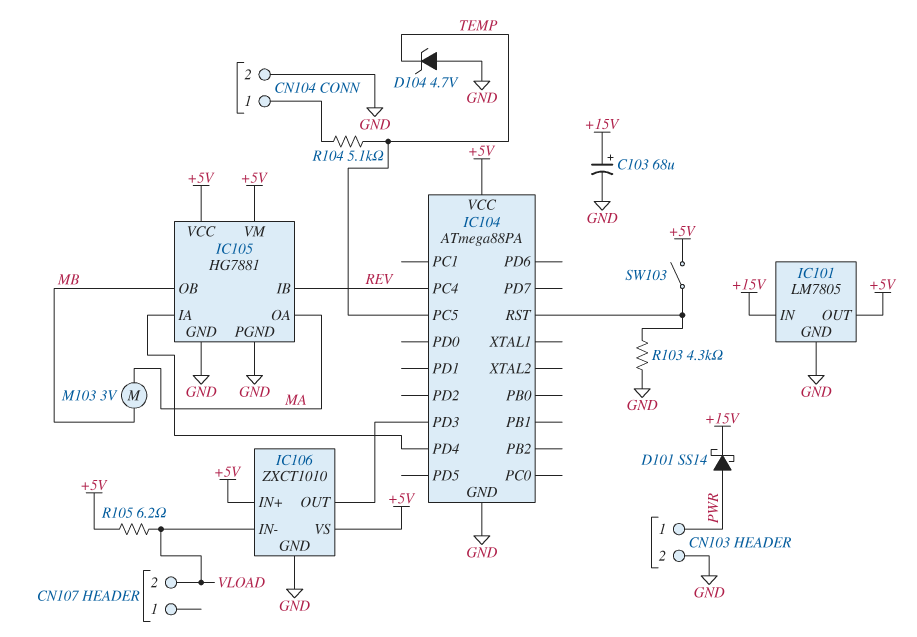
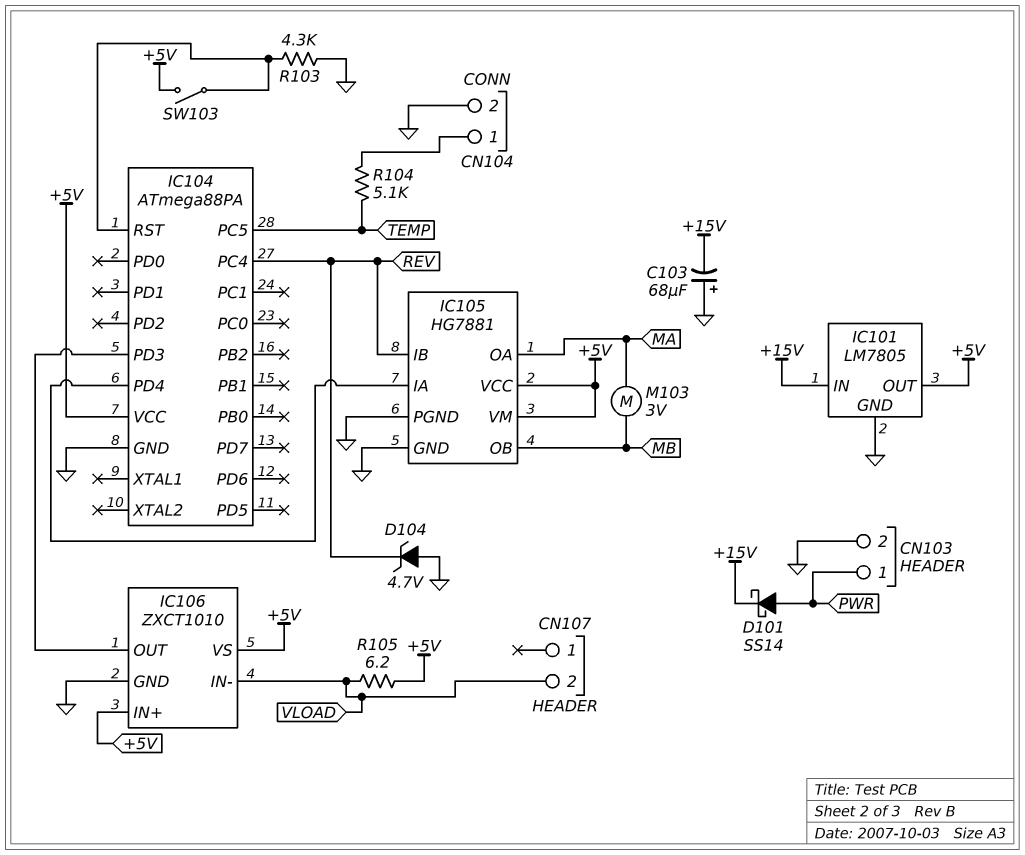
C103: 68uF (plus +15V, minus GND) -> 68uF (plus GND, minus +15V)
D104: zener 4.7V (A GND, K TEMP) -> zener 4.7V (A GND, K REV)

